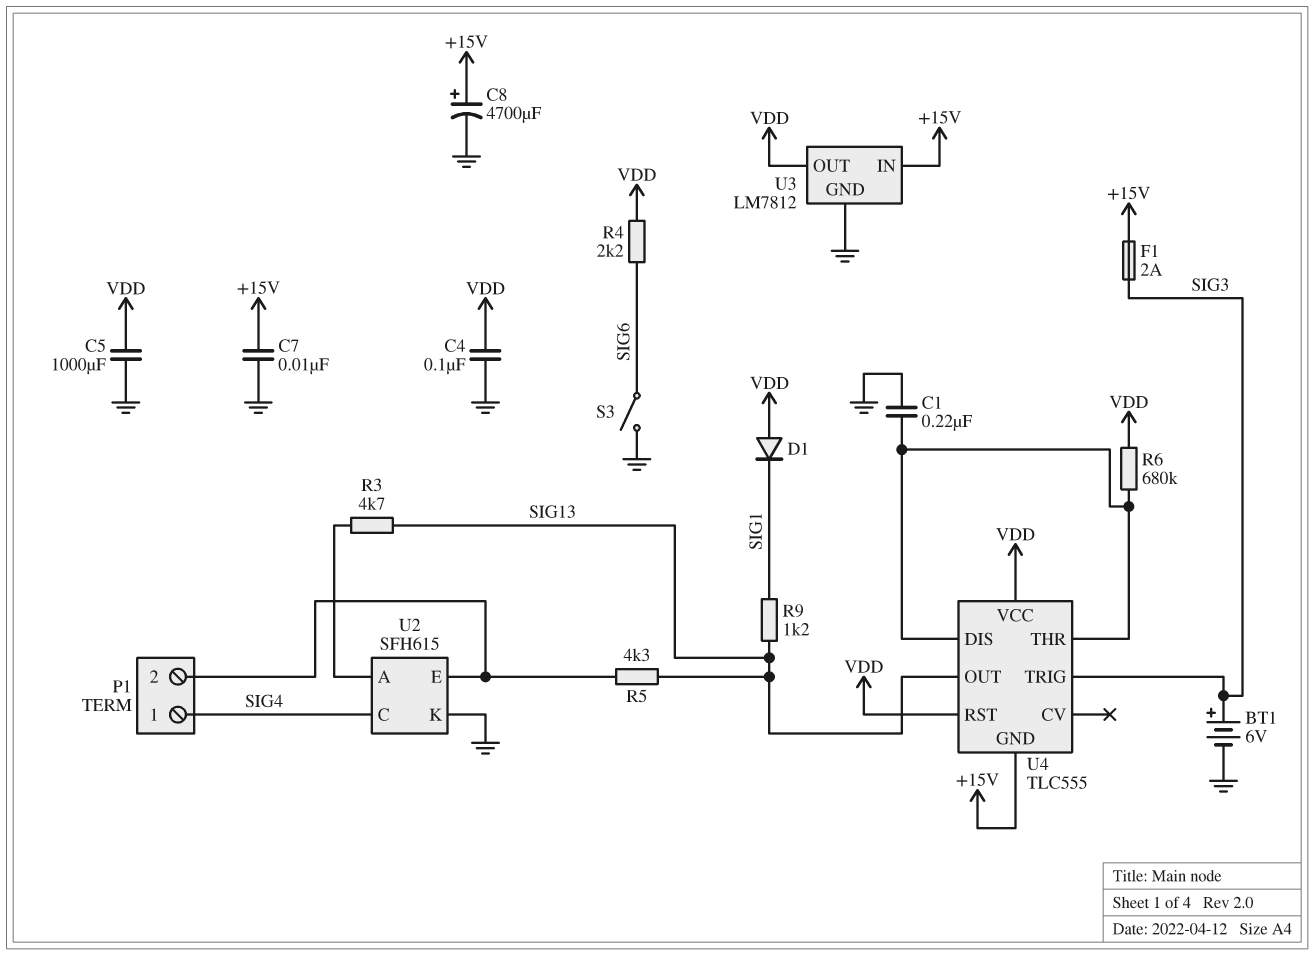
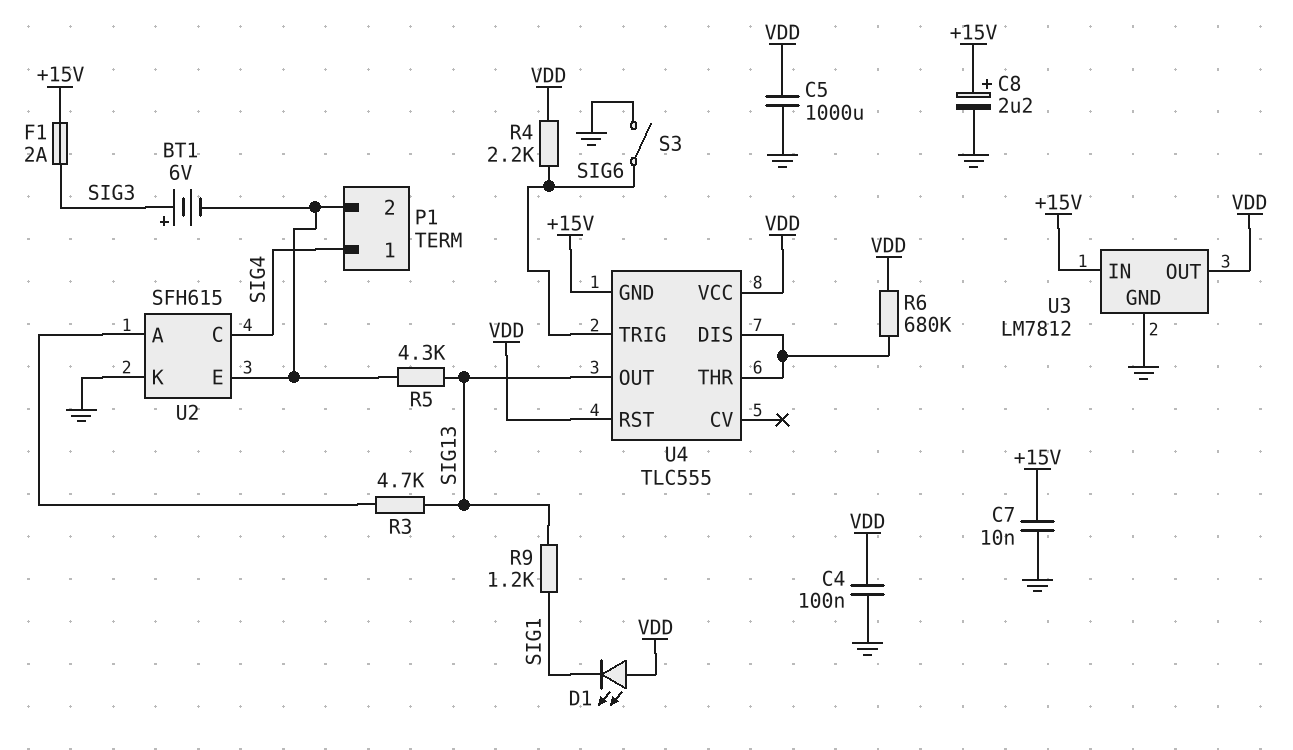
BT1: 6V (plus SIG3, minus GND) -> 6V (plus SIG3, minus P1/2)
C1: 220nF (GND, U4/DIS) -> none
C8: 4700uF (plus +15V, minus GND) -> 2.2uF (plus +15V, minus GND)
D1: diode (A VDD, K SIG1) -> LED (A VDD, K SIG1)
U4 pin TRIG: SIG3 -> SIG6

